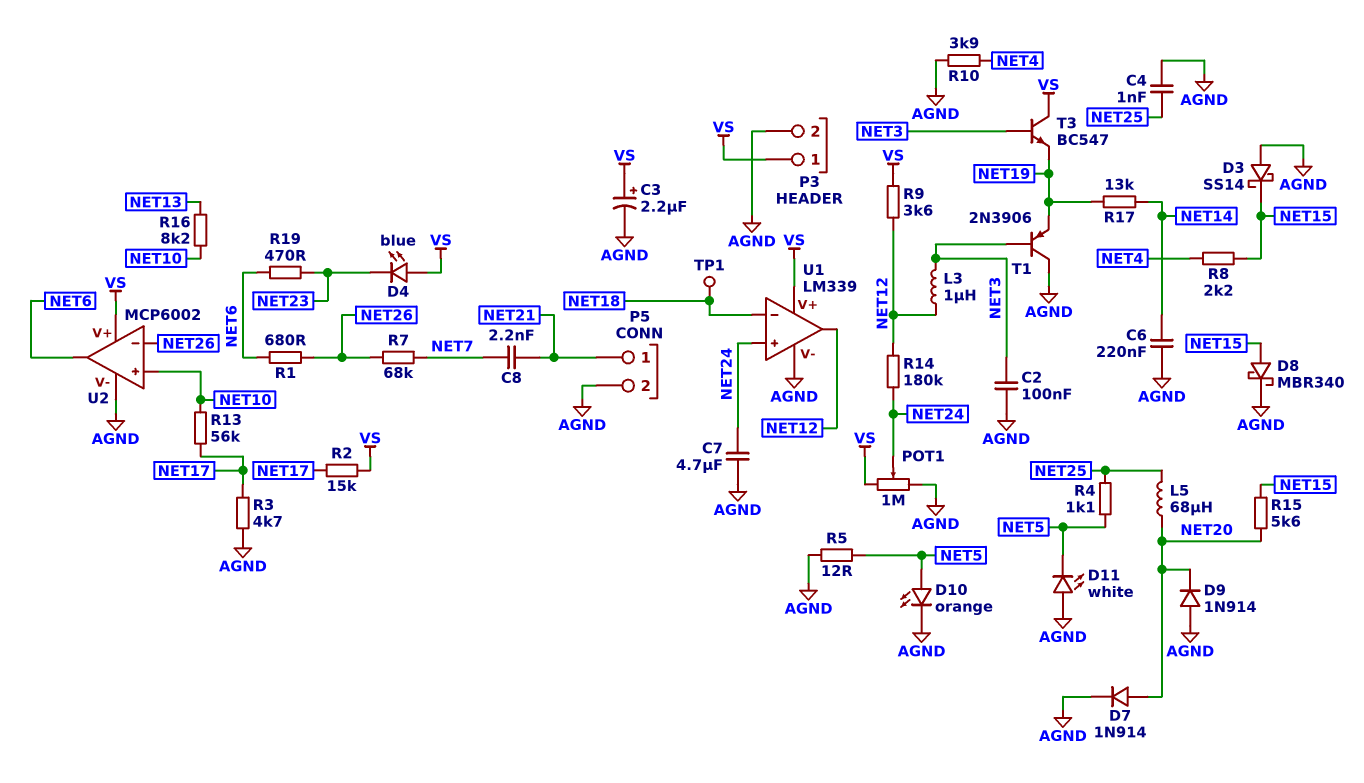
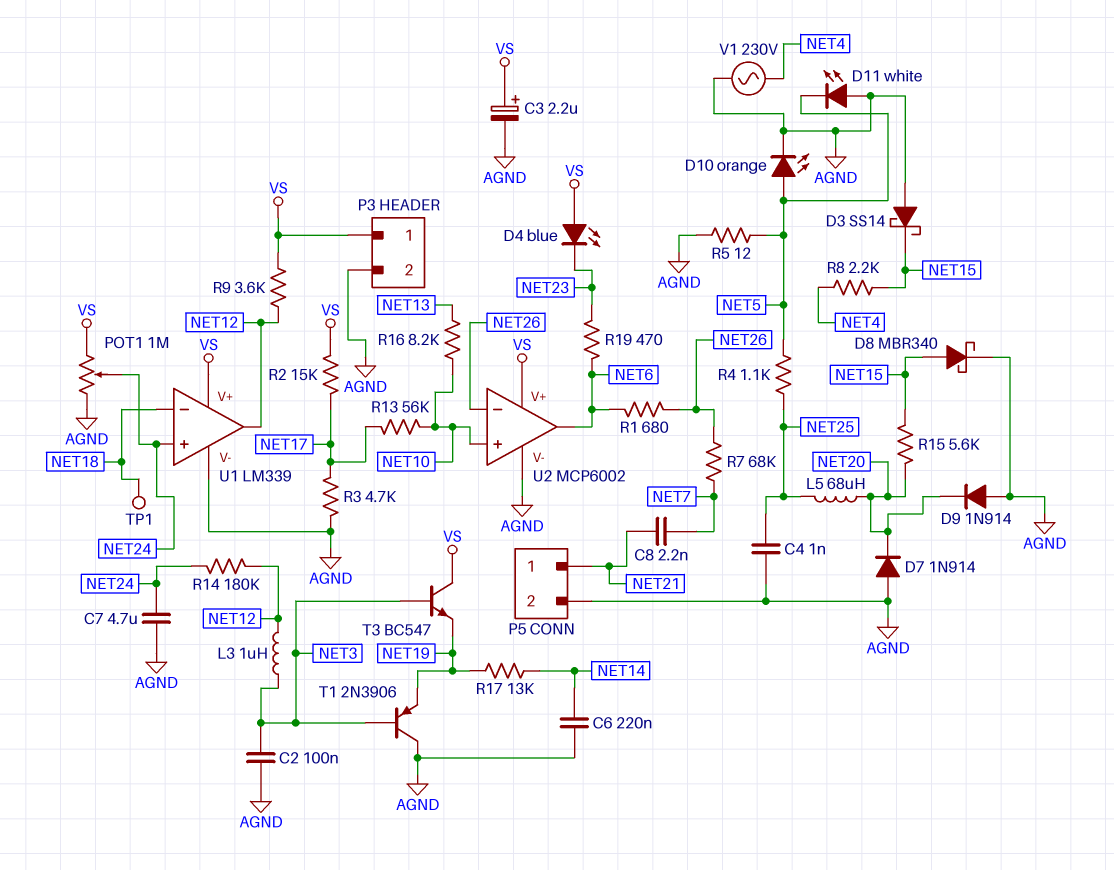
D7: diode 1N914 (A NET20, K AGND) -> diode 1N914 (A AGND, K NET20)
R10: 3.9k (AGND, NET4) -> none
V1: none -> AC 230V (AGND, NET4)

